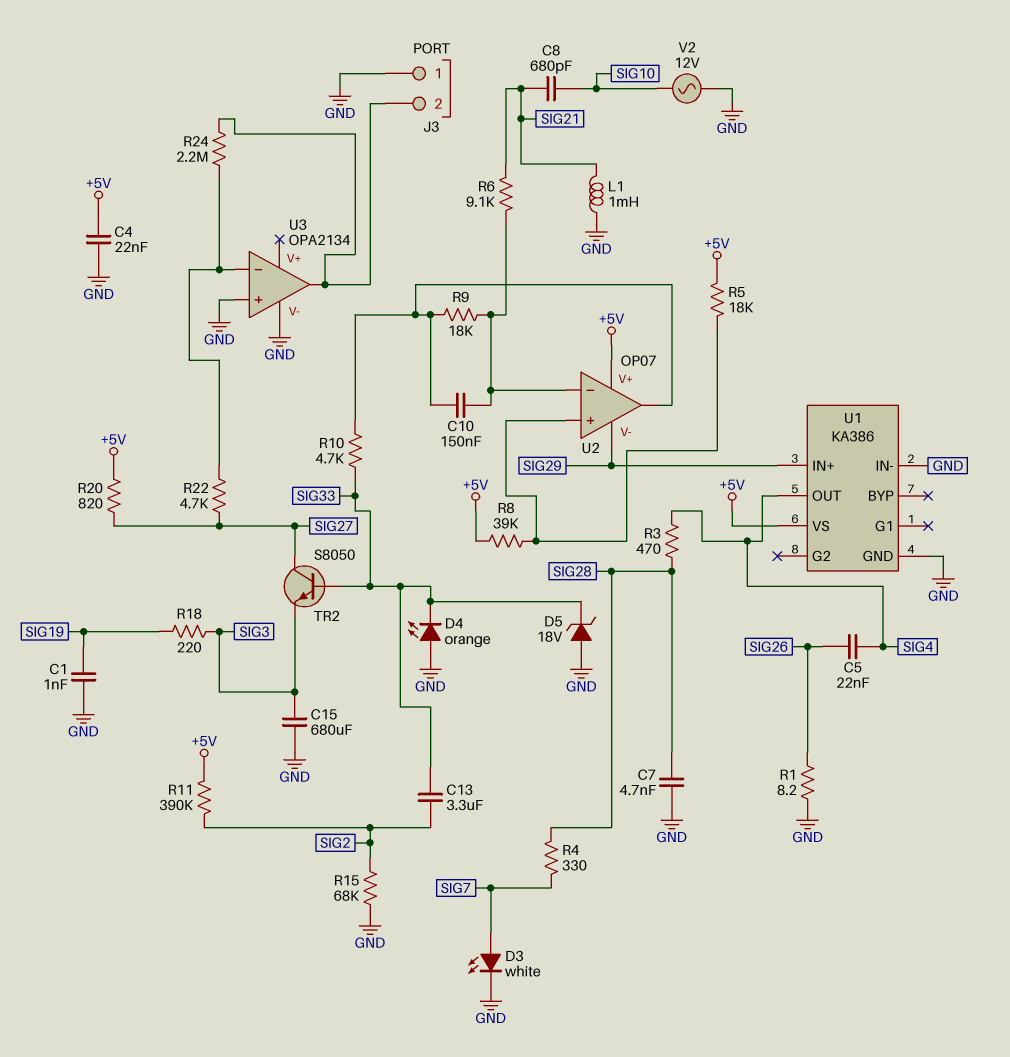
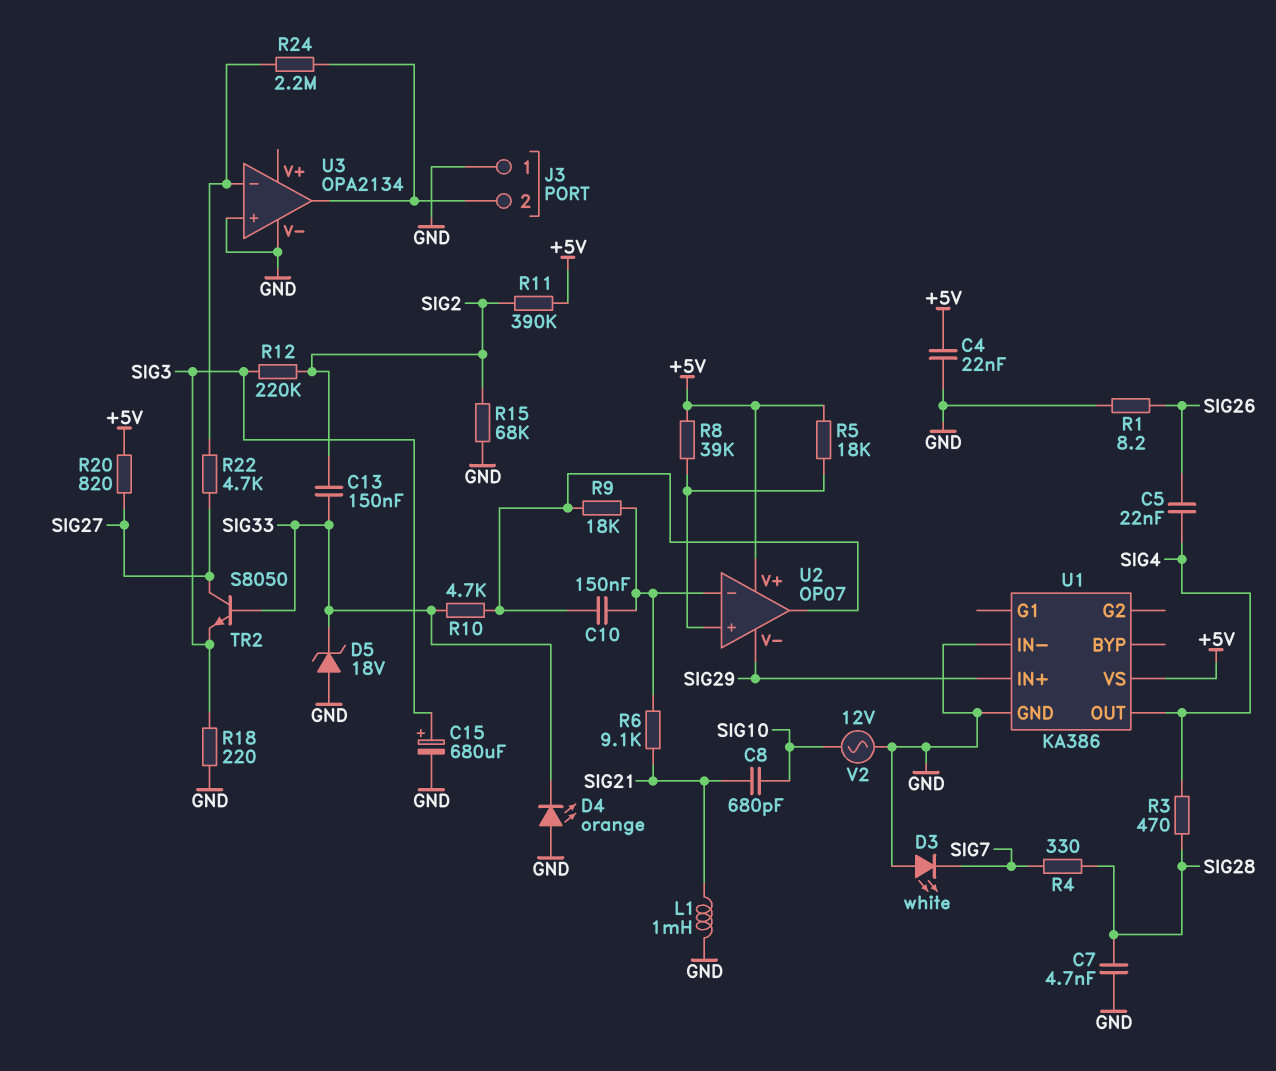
C1: 1nF (GND, SIG19) -> none
C13: 3.3uF (SIG2, SIG33) -> 150nF (SIG2, SIG33)
C15: 680uF (GND, SIG3) -> 680uF (plus SIG3, minus GND)
D3: LED white (A SIG7, K GND) -> LED white (A GND, K SIG7)
R12: none -> 220k (SIG2, SIG3)
R18: 220 (SIG3, SIG19) -> 220 (GND, SIG3)

